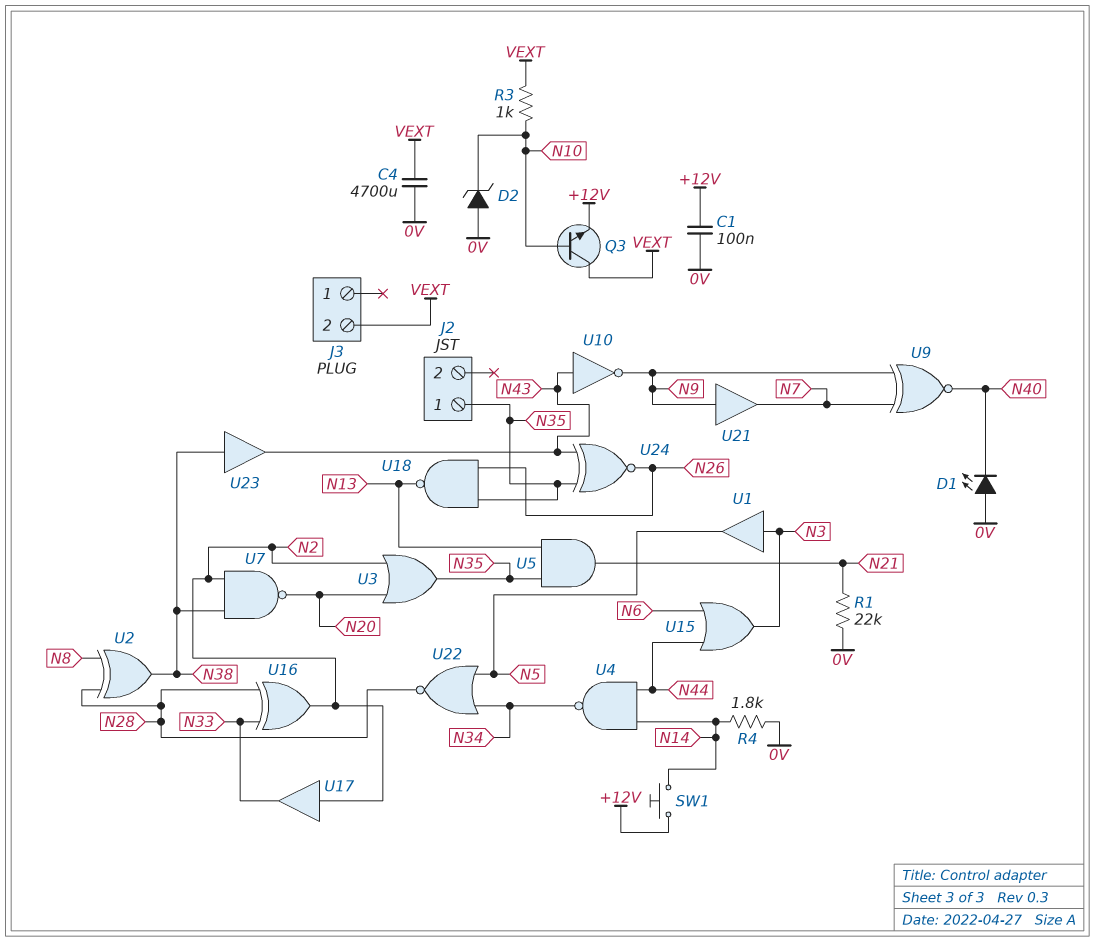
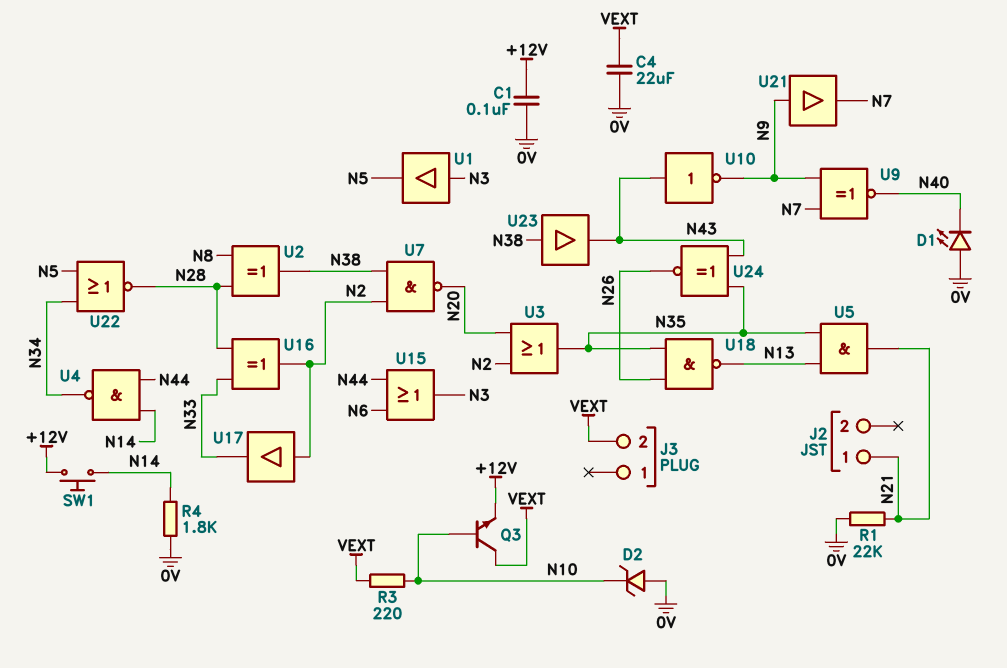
C4: 4700uF (0V, VEXT) -> 22uF (0V, VEXT)
J2 pin 1: N35 -> N21
R3: 1k (N10, VEXT) -> 220 (N10, VEXT)

